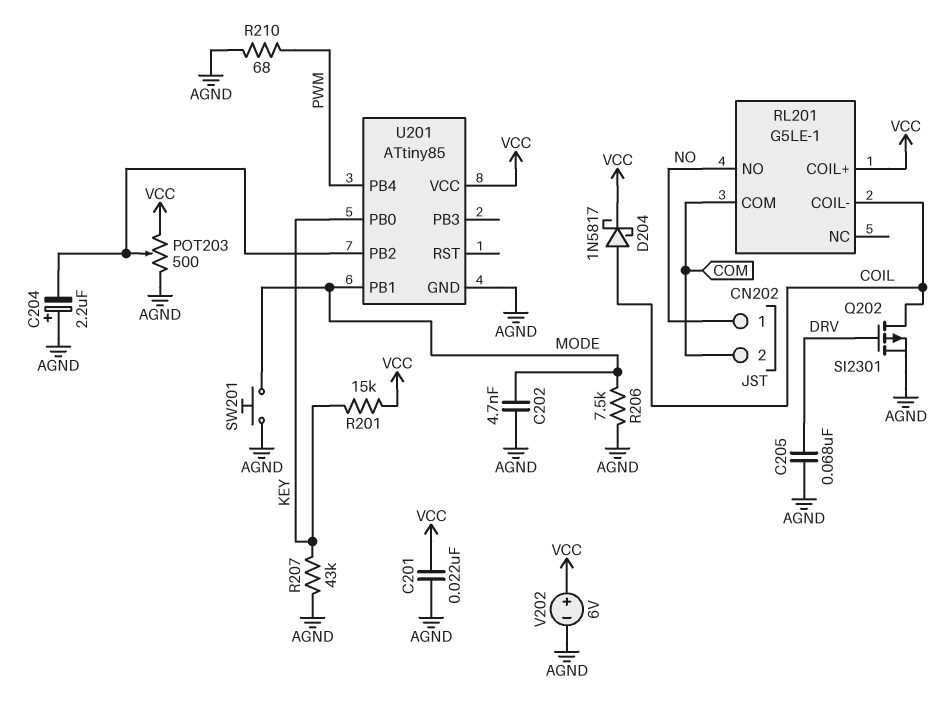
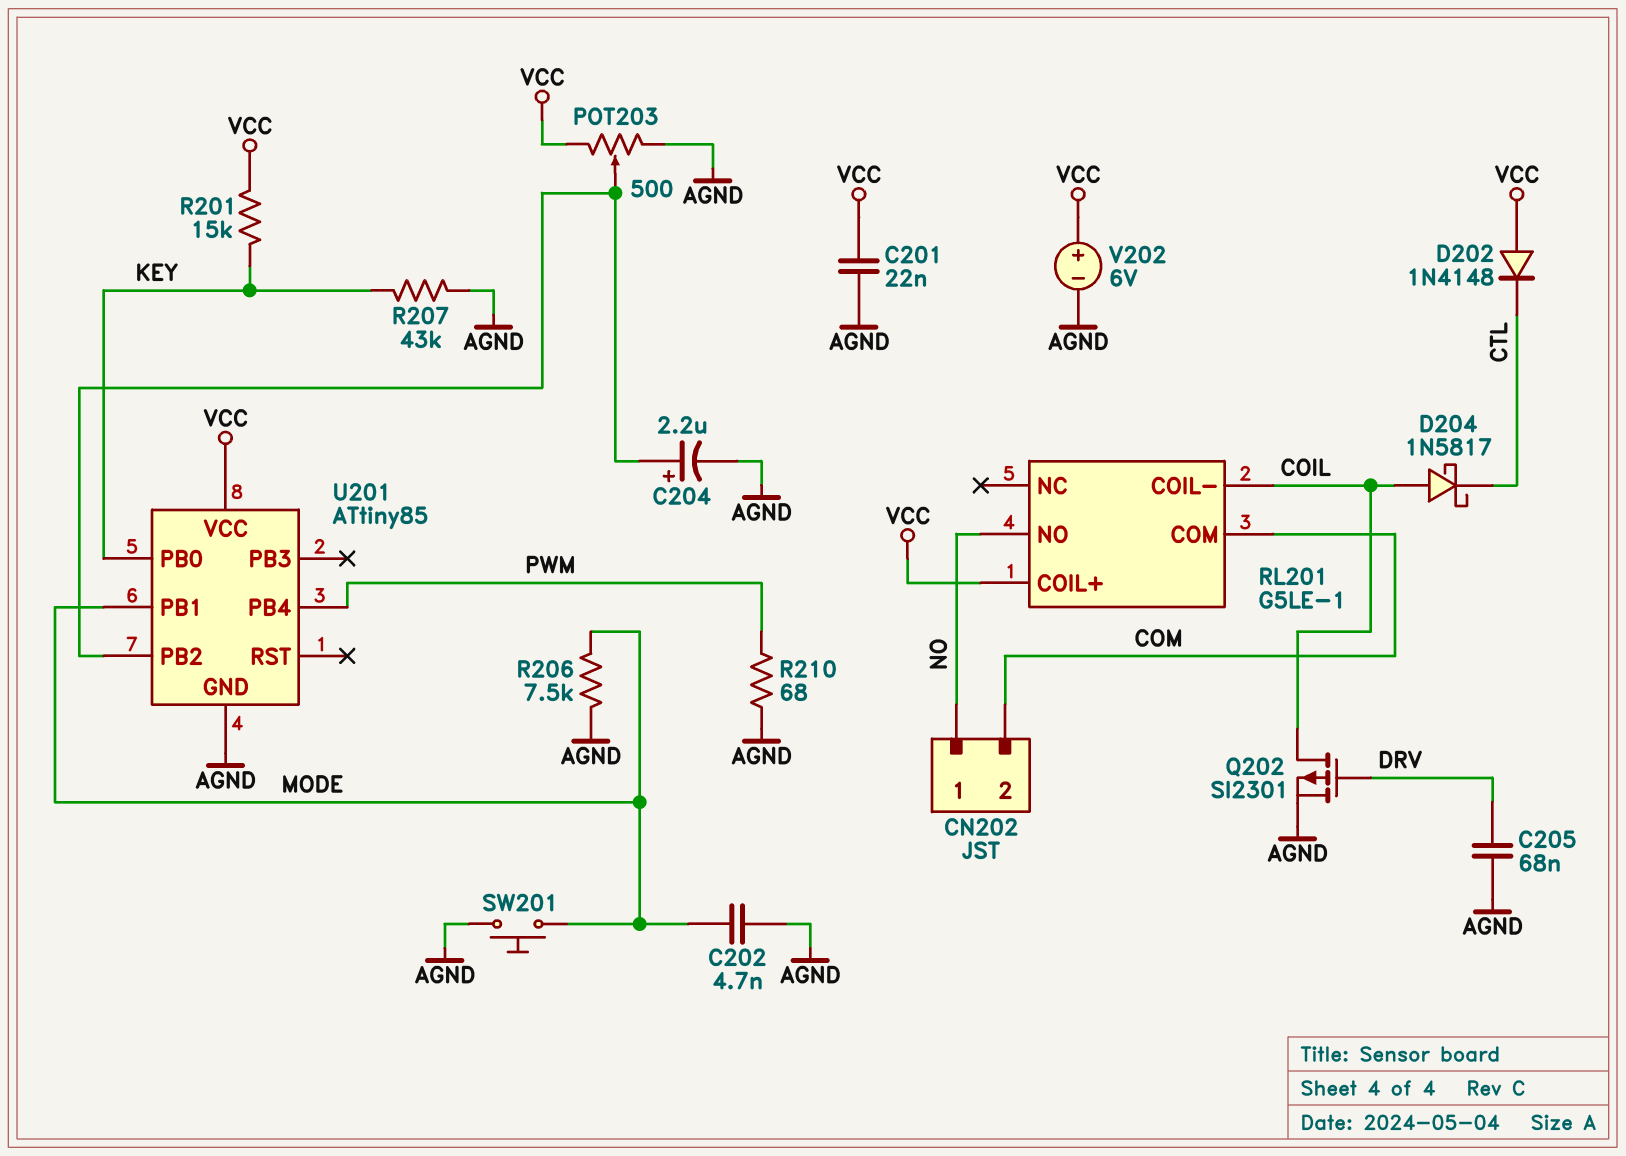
C204: 2.2uF (plus AGND, minus U201/PB2) -> 2.2uF (plus U201/PB2, minus AGND)
D202: none -> diode 1N4148 (A VCC, K CTL)
D204: schottky 1N5817 (A COIL, K VCC) -> schottky 1N5817 (A COIL, K CTL)

